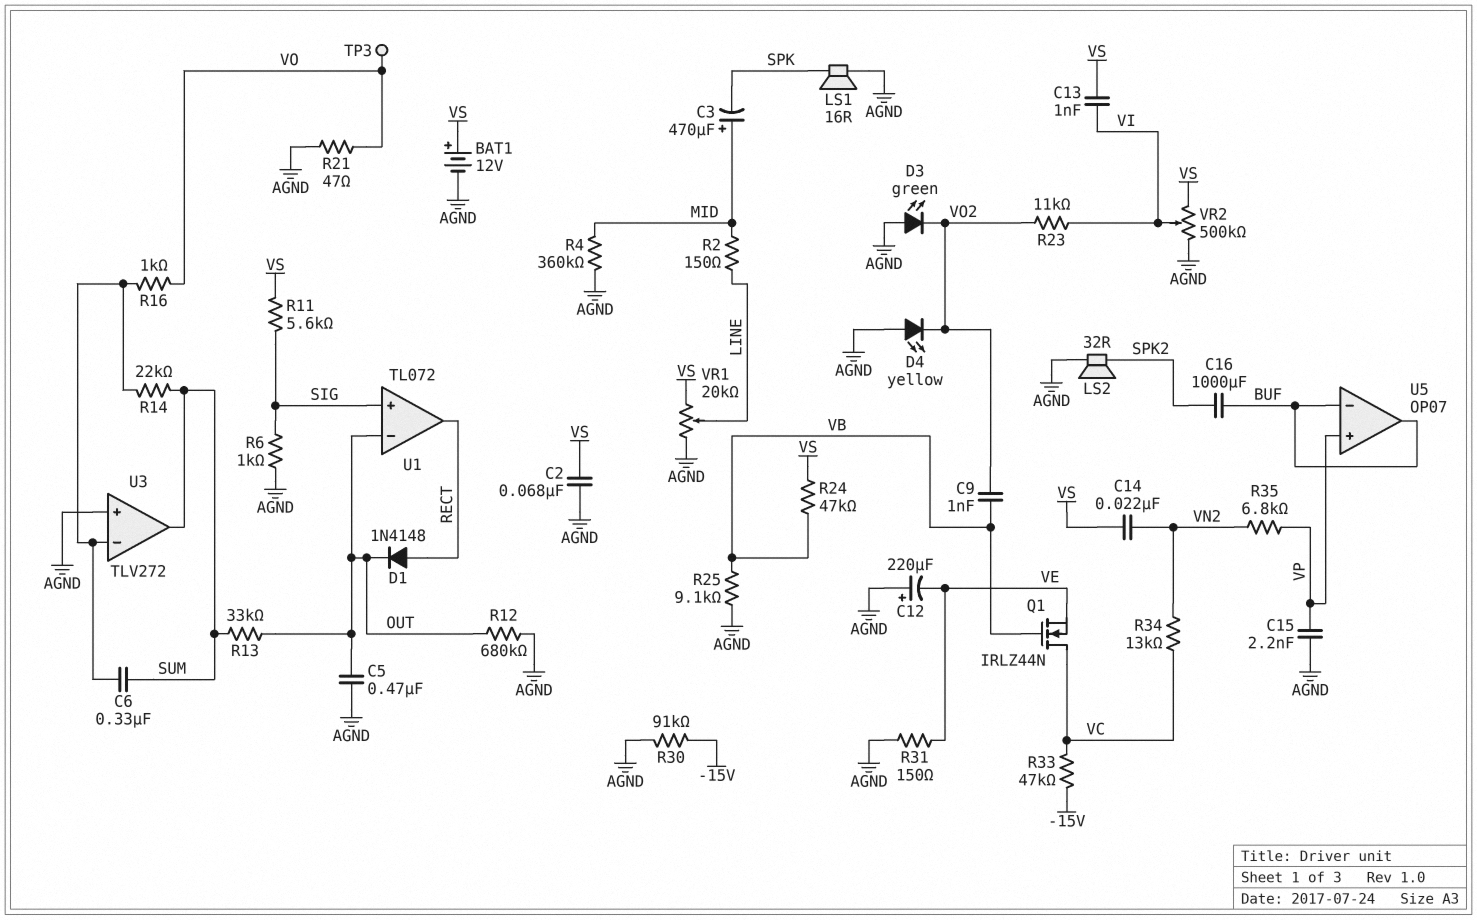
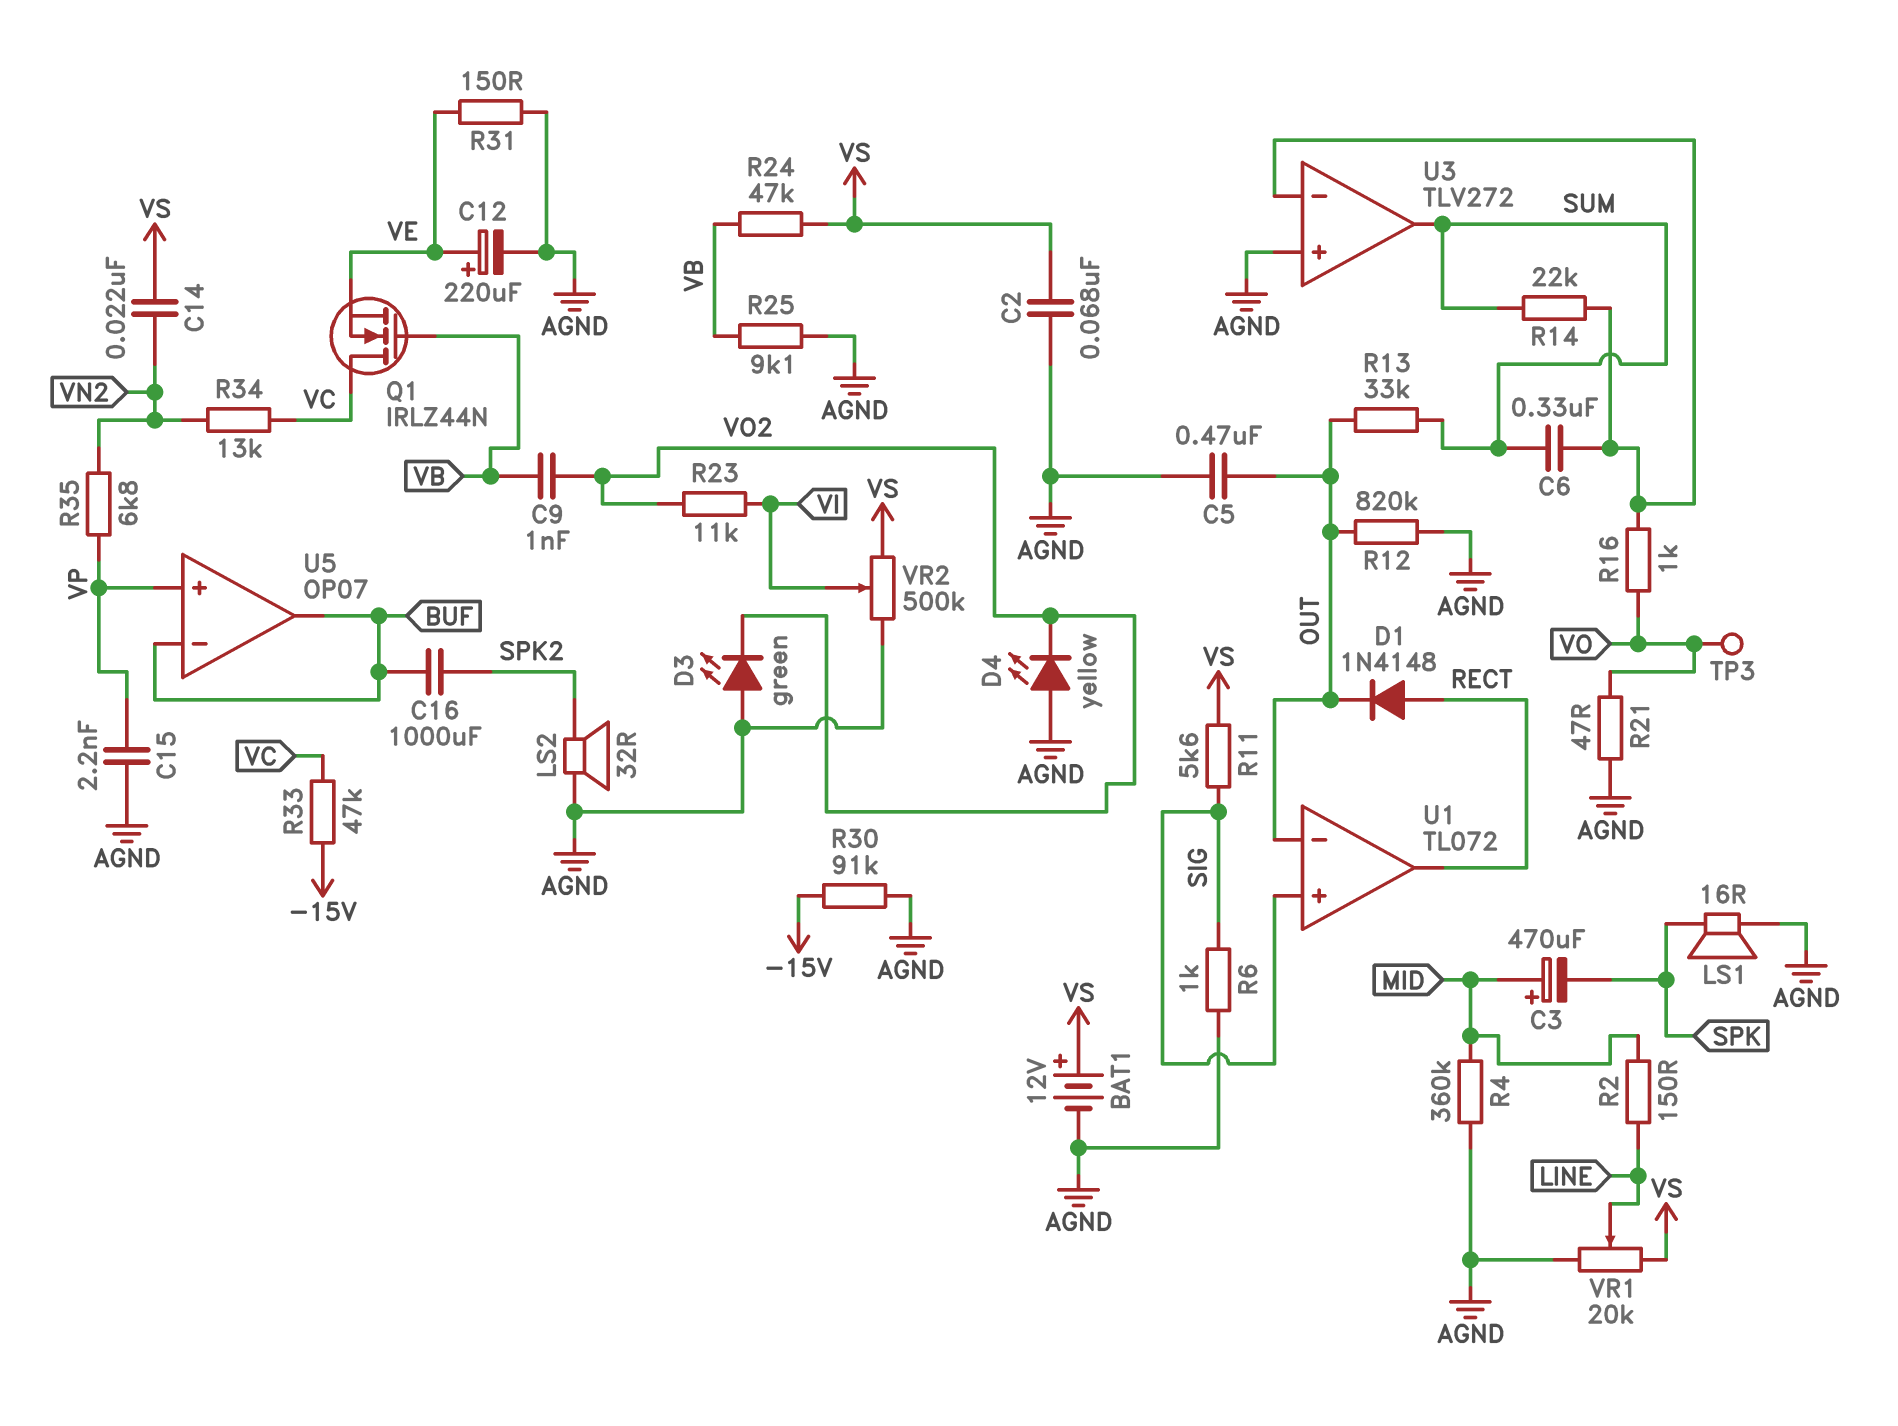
C12: 220uF (plus AGND, minus VE) -> 220uF (plus VE, minus AGND)
C13: 1nF (VI, VS) -> none
R12: 680k (AGND, OUT) -> 820k (AGND, OUT)

